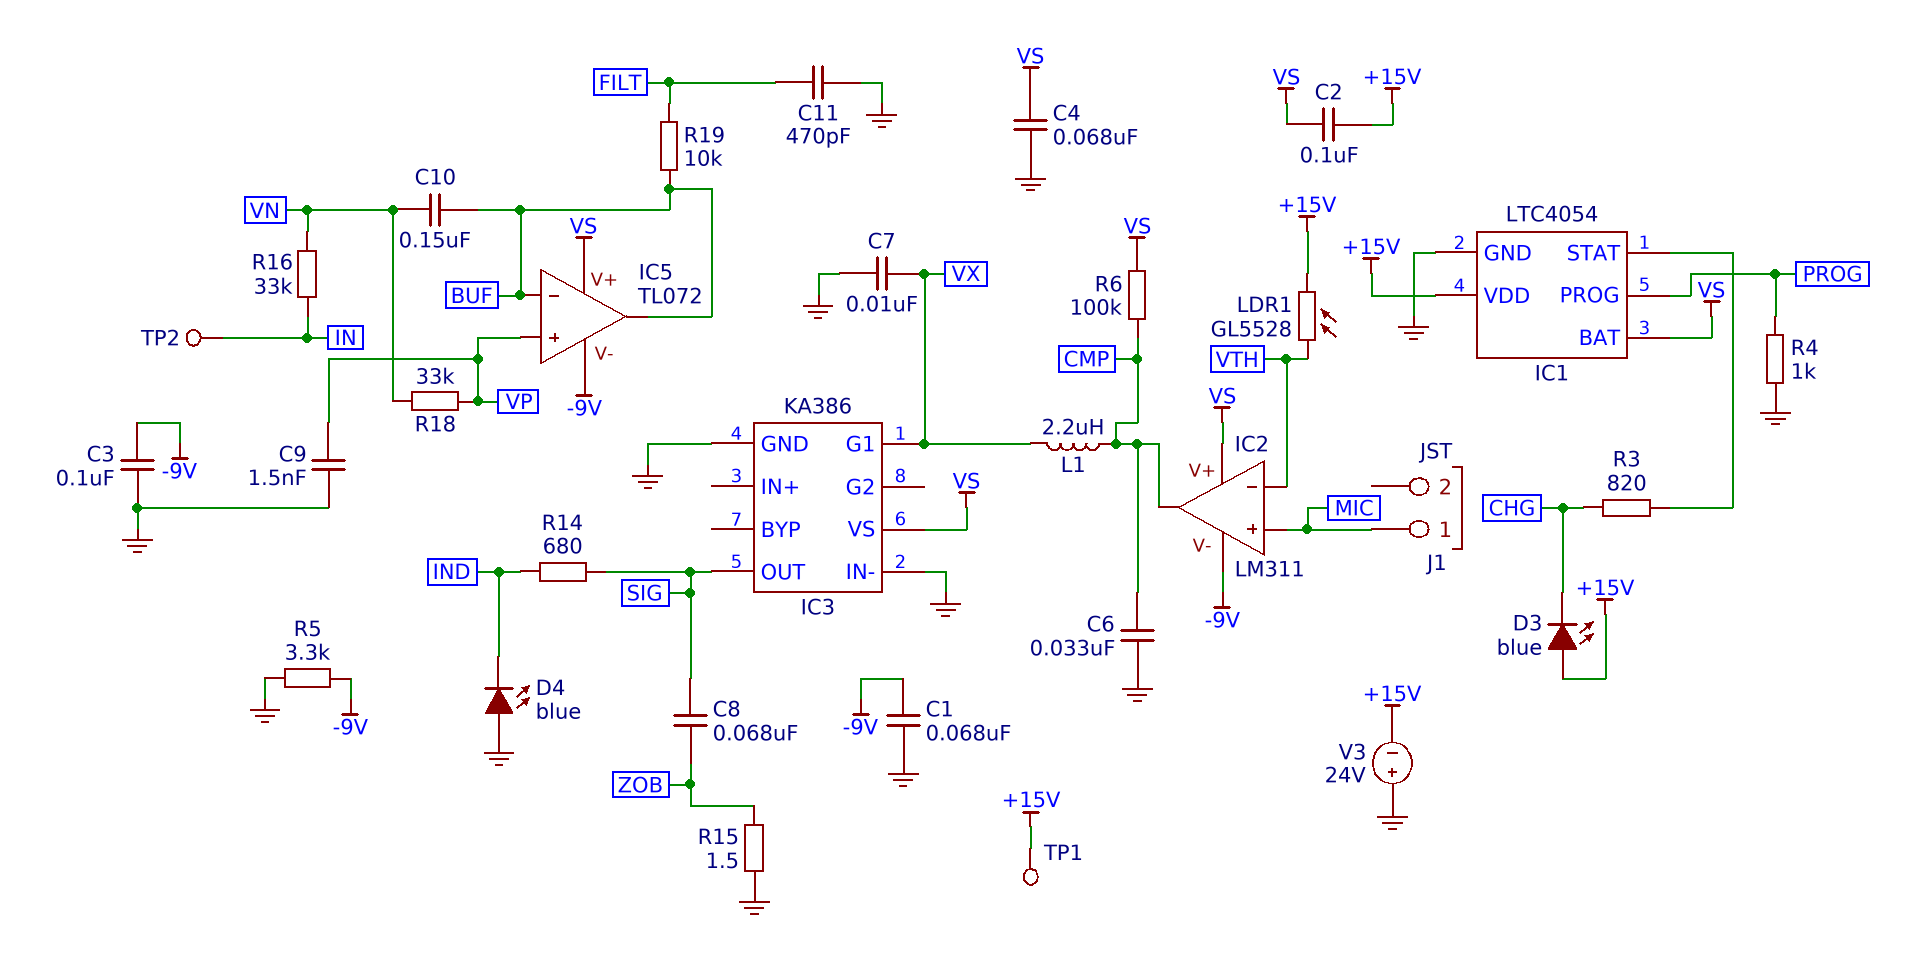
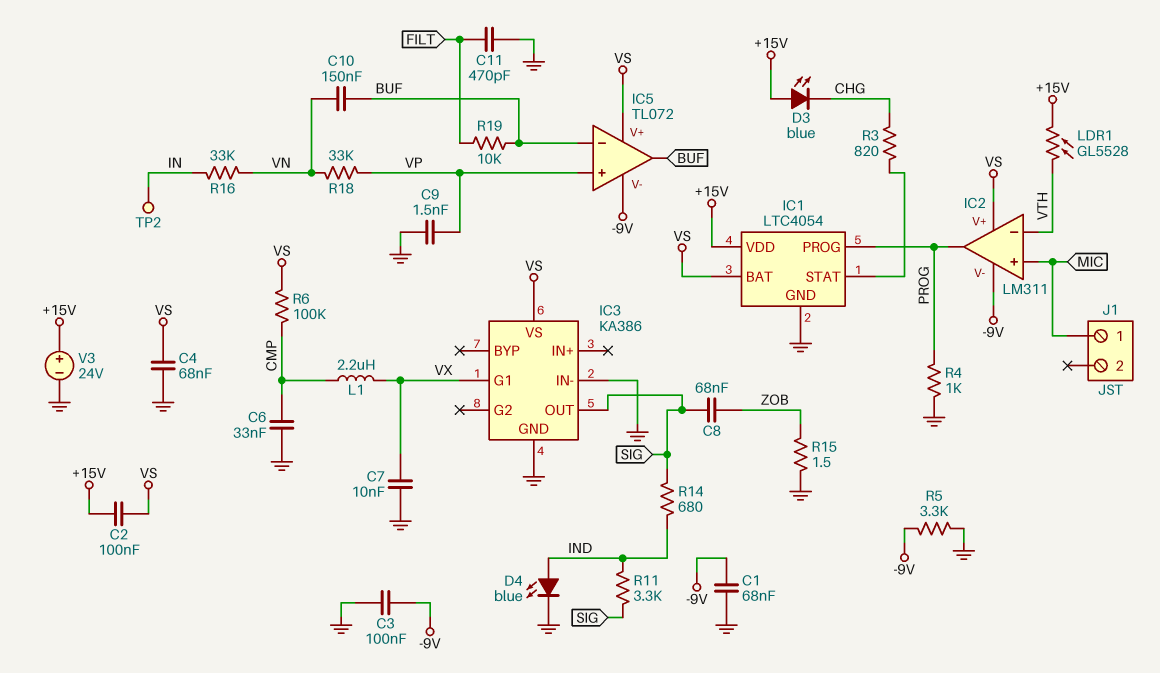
D4: LED blue (A GND, K IND) -> LED blue (A IND, K GND)
IC2 pin out: CMP -> PROG
R11: none -> 3.3k (IND, SIG)
TP1: test point (+15V) -> none
V3: 24V (plus GND, minus +15V) -> 24V (plus +15V, minus GND)

